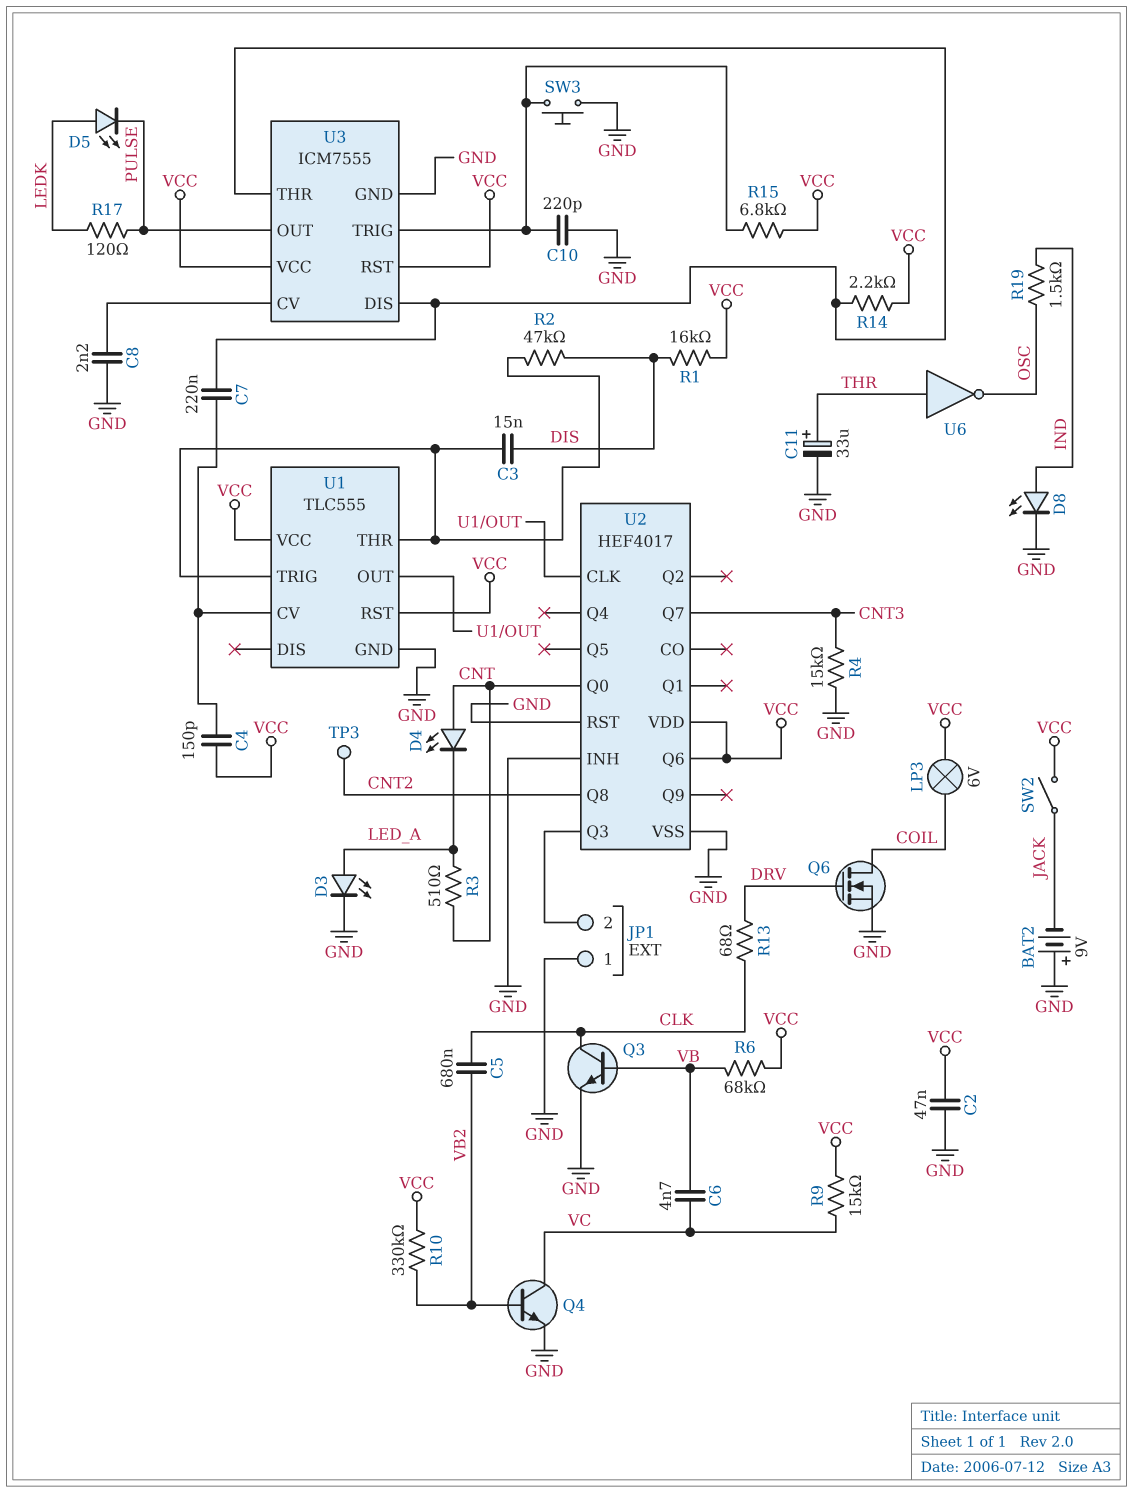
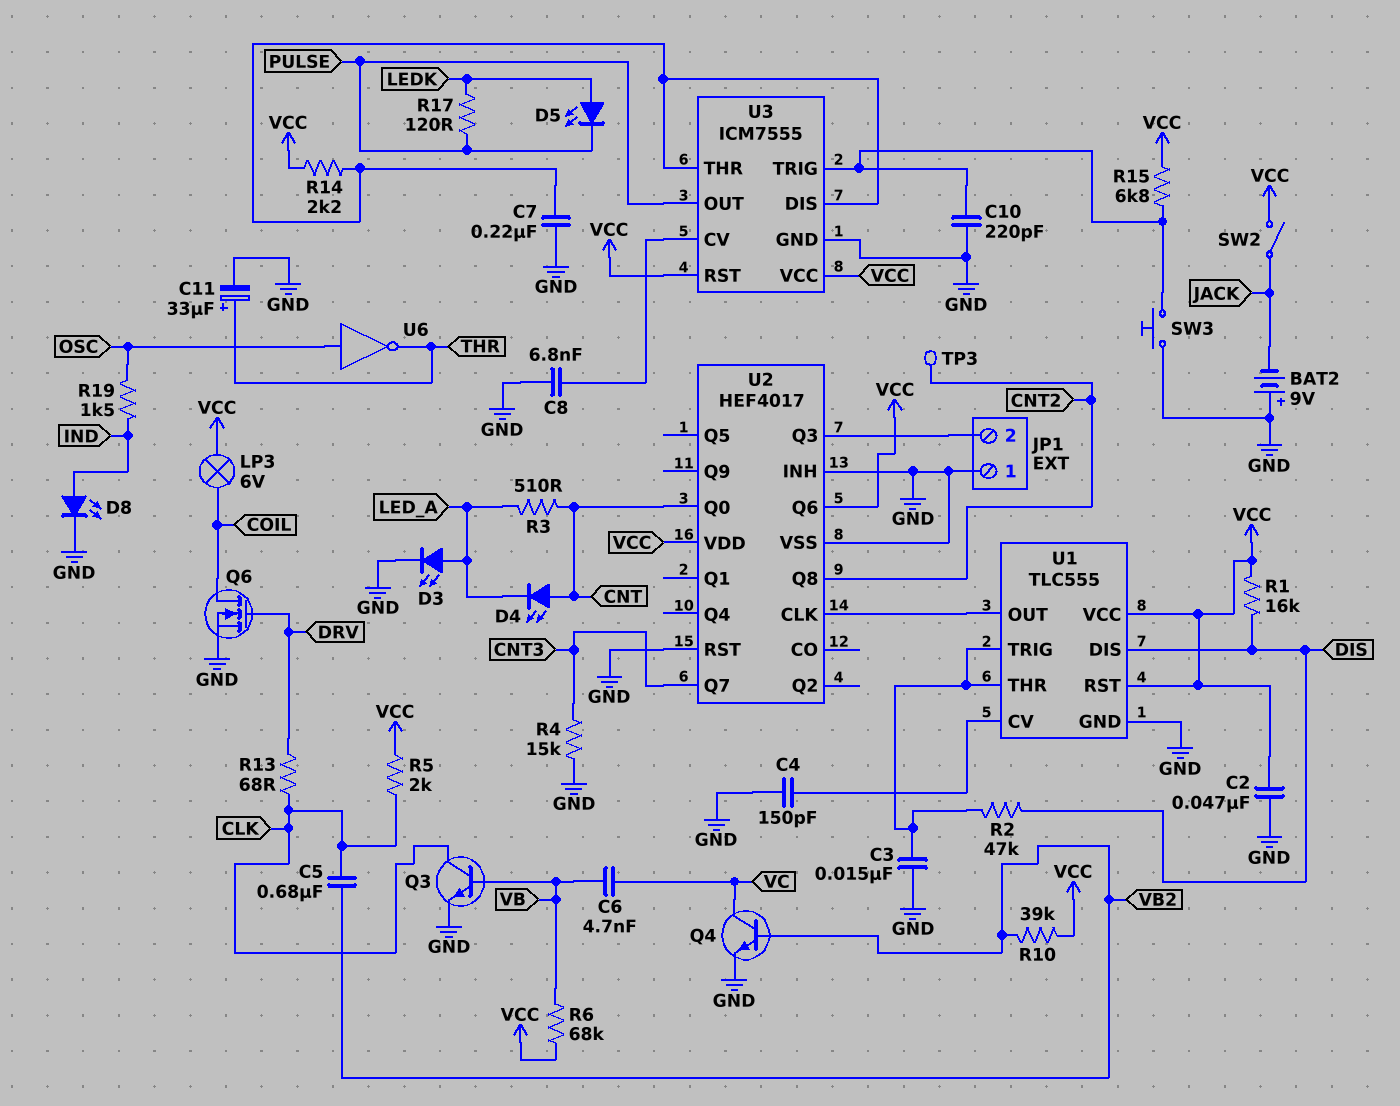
C3: 15nF (DIS, U1/THR) -> 15nF (GND, U1/THR)
C4: 150pF (U1/CV, VCC) -> 150pF (GND, U1/CV)
C7: 220nF (U1/CV, U3/DIS) -> 220nF (GND, U3/DIS)
C8: 2.2nF (GND, U3/CV) -> 6.8nF (GND, U3/CV)
R5: none -> 2k (CLK, VCC)
R9: 15k (VC, VCC) -> none
R10: 330k (VB2, VCC) -> 39k (VB2, VCC)
U1 pin DIS: none -> DIS
U6: NOT (in THR, out OSC) -> NOT (in OSC, out THR)

